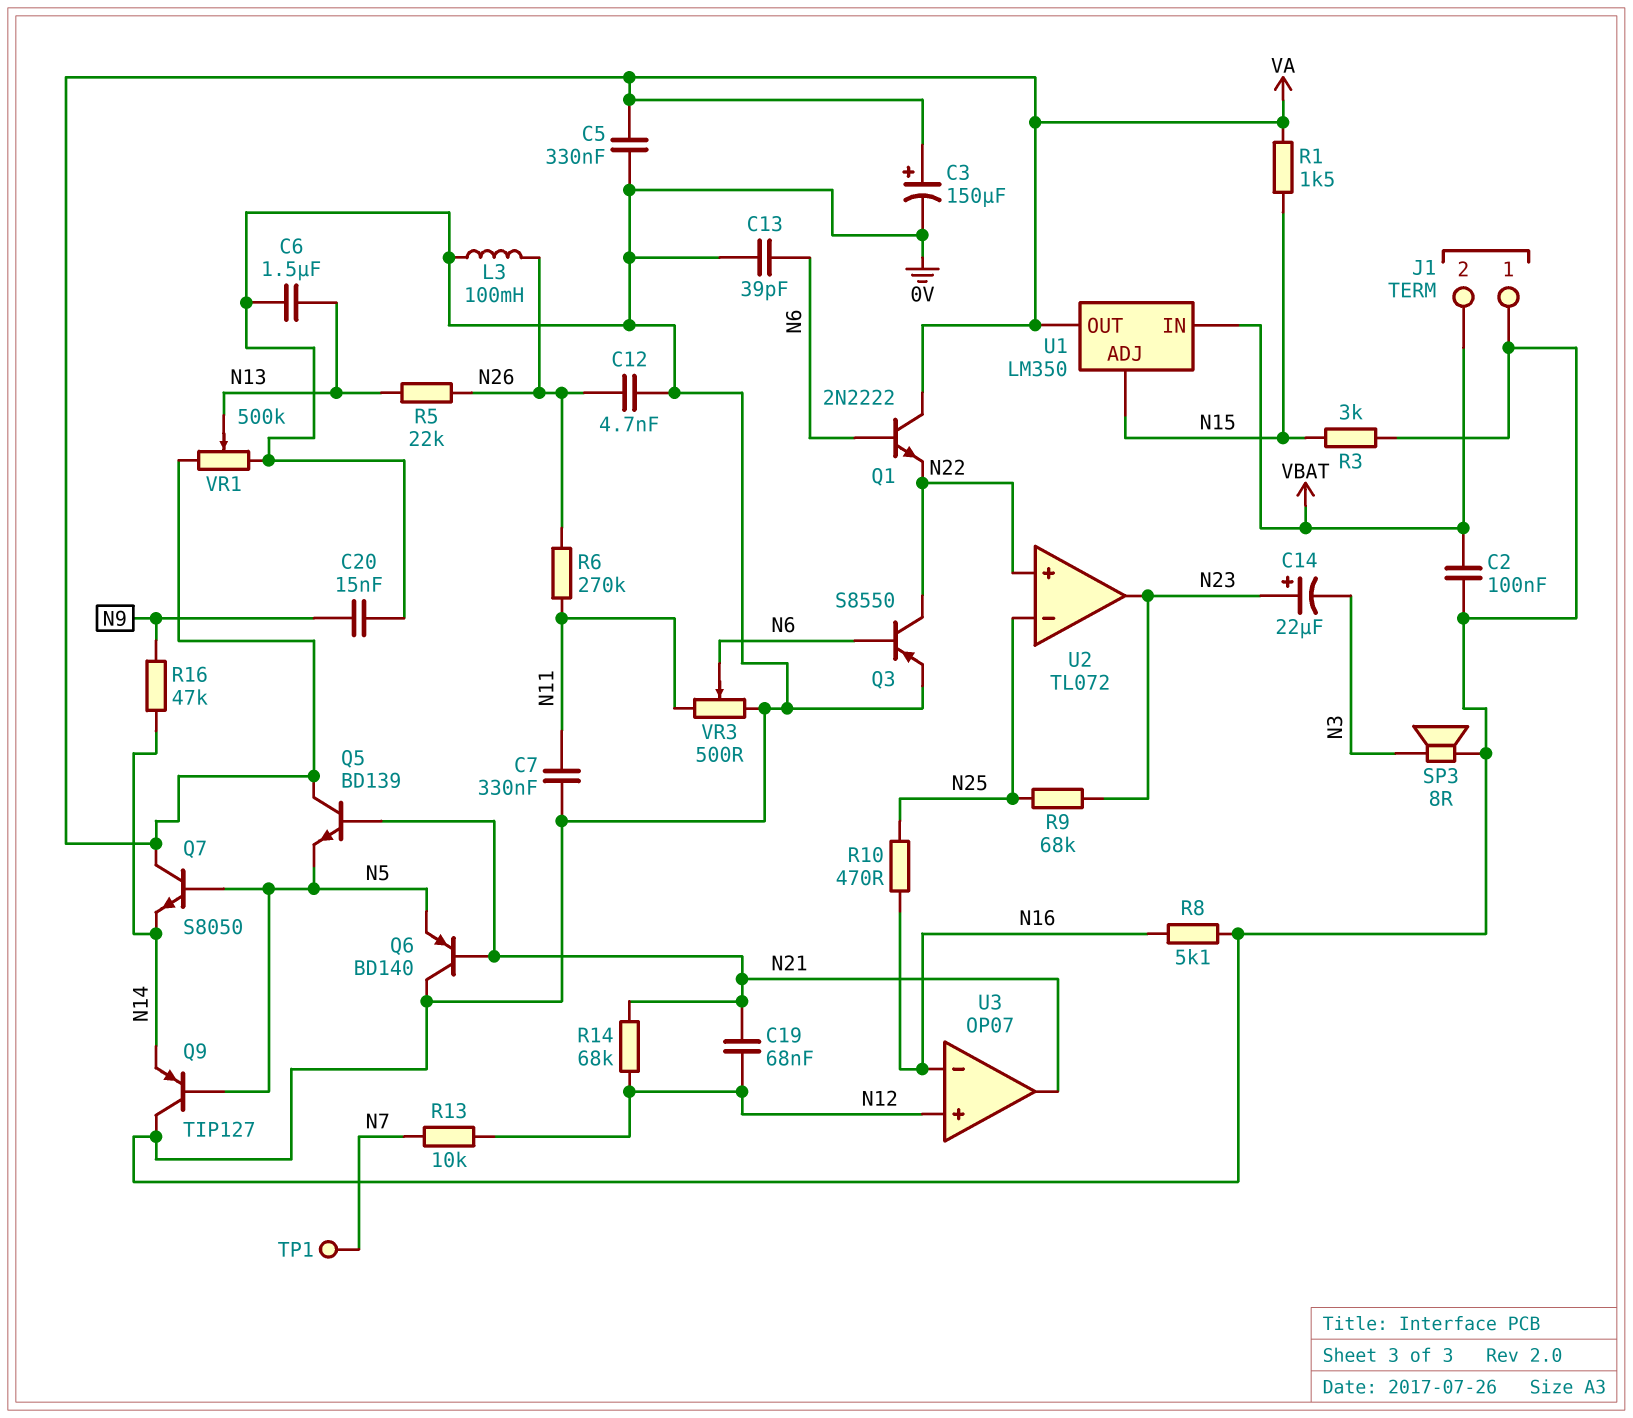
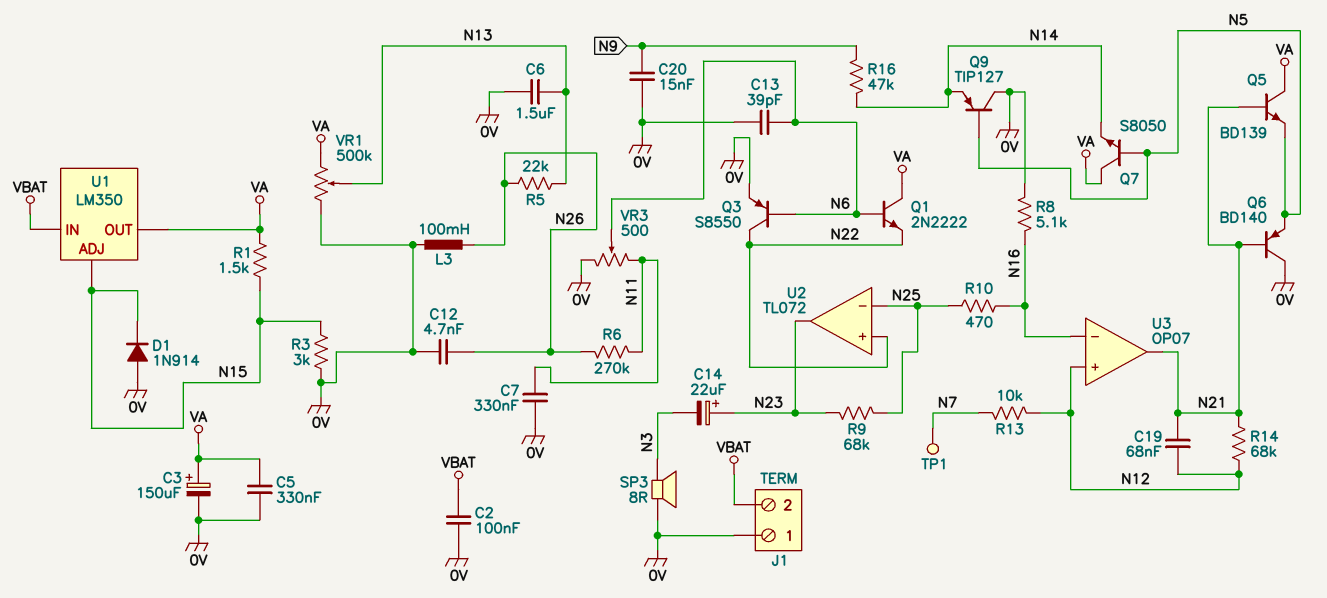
D1: none -> diode 1N914 (A 0V, K N15)

